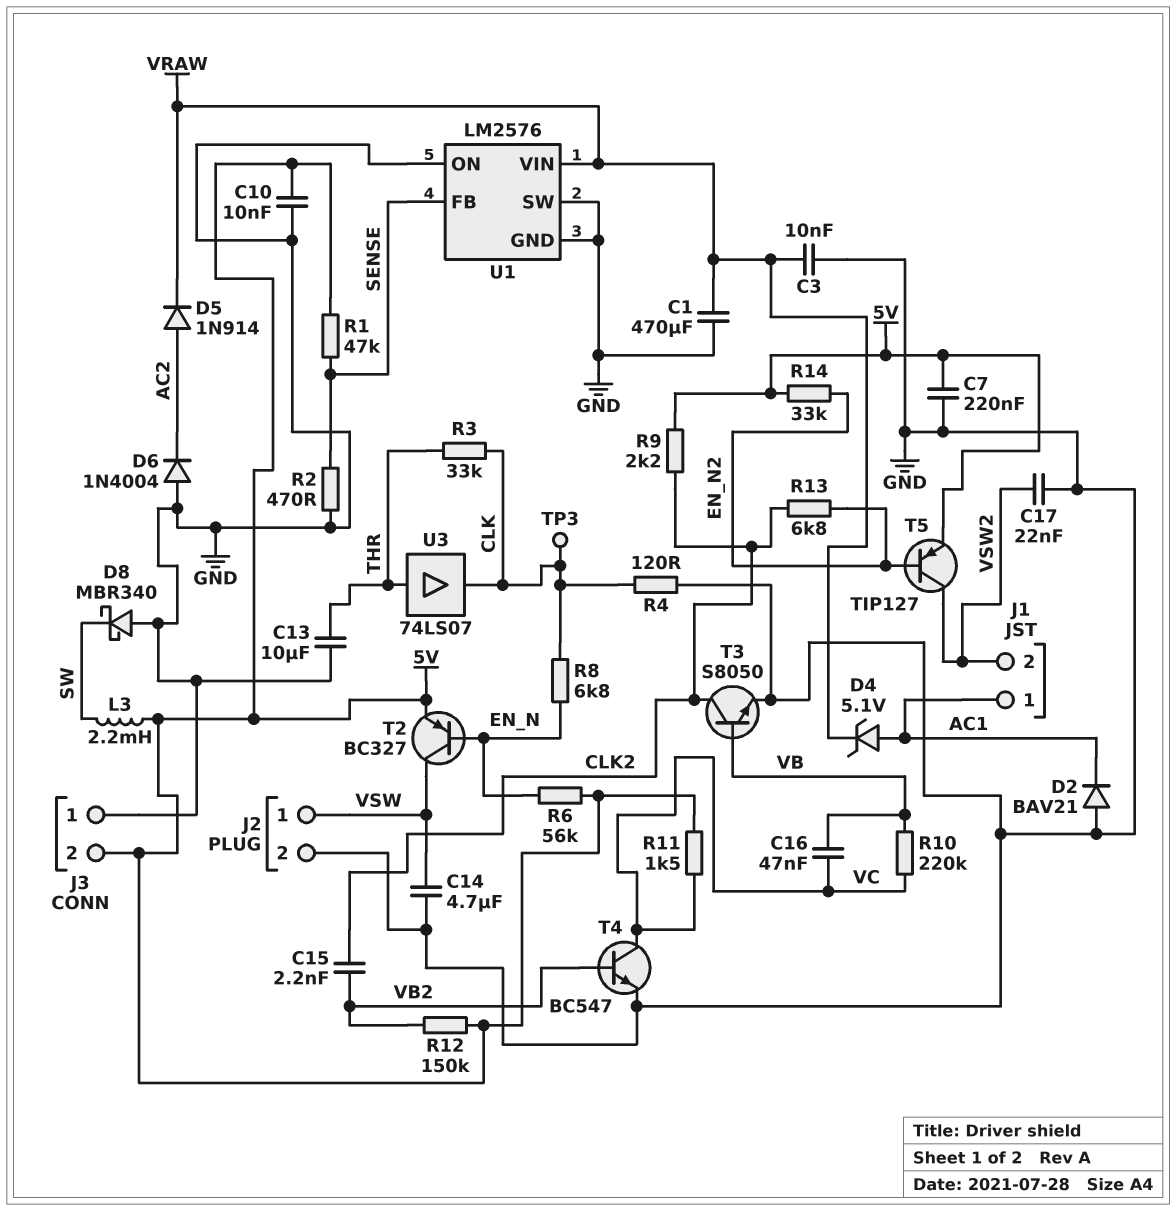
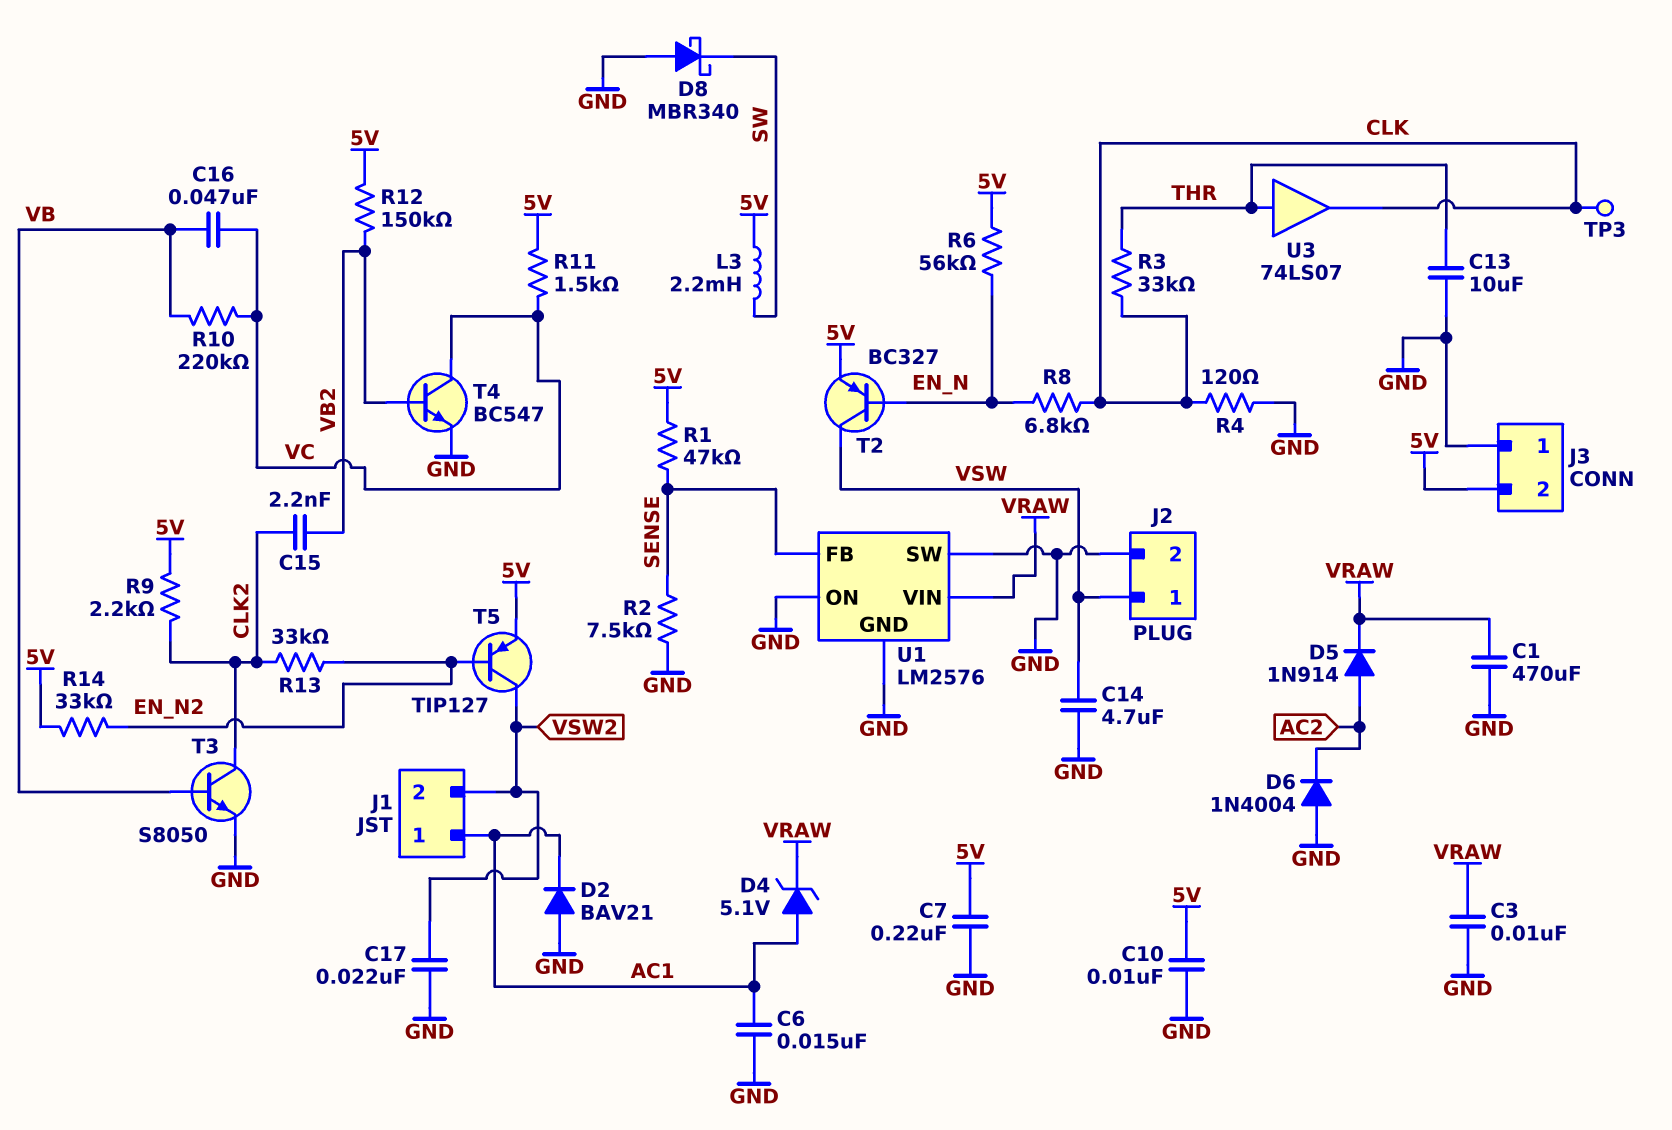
C6: none -> 15nF (AC1, GND)
R2: 470 (GND, SENSE) -> 7.5k (GND, SENSE)
R13: 6.8k (CLK2, EN_N2) -> 33k (CLK2, EN_N2)

